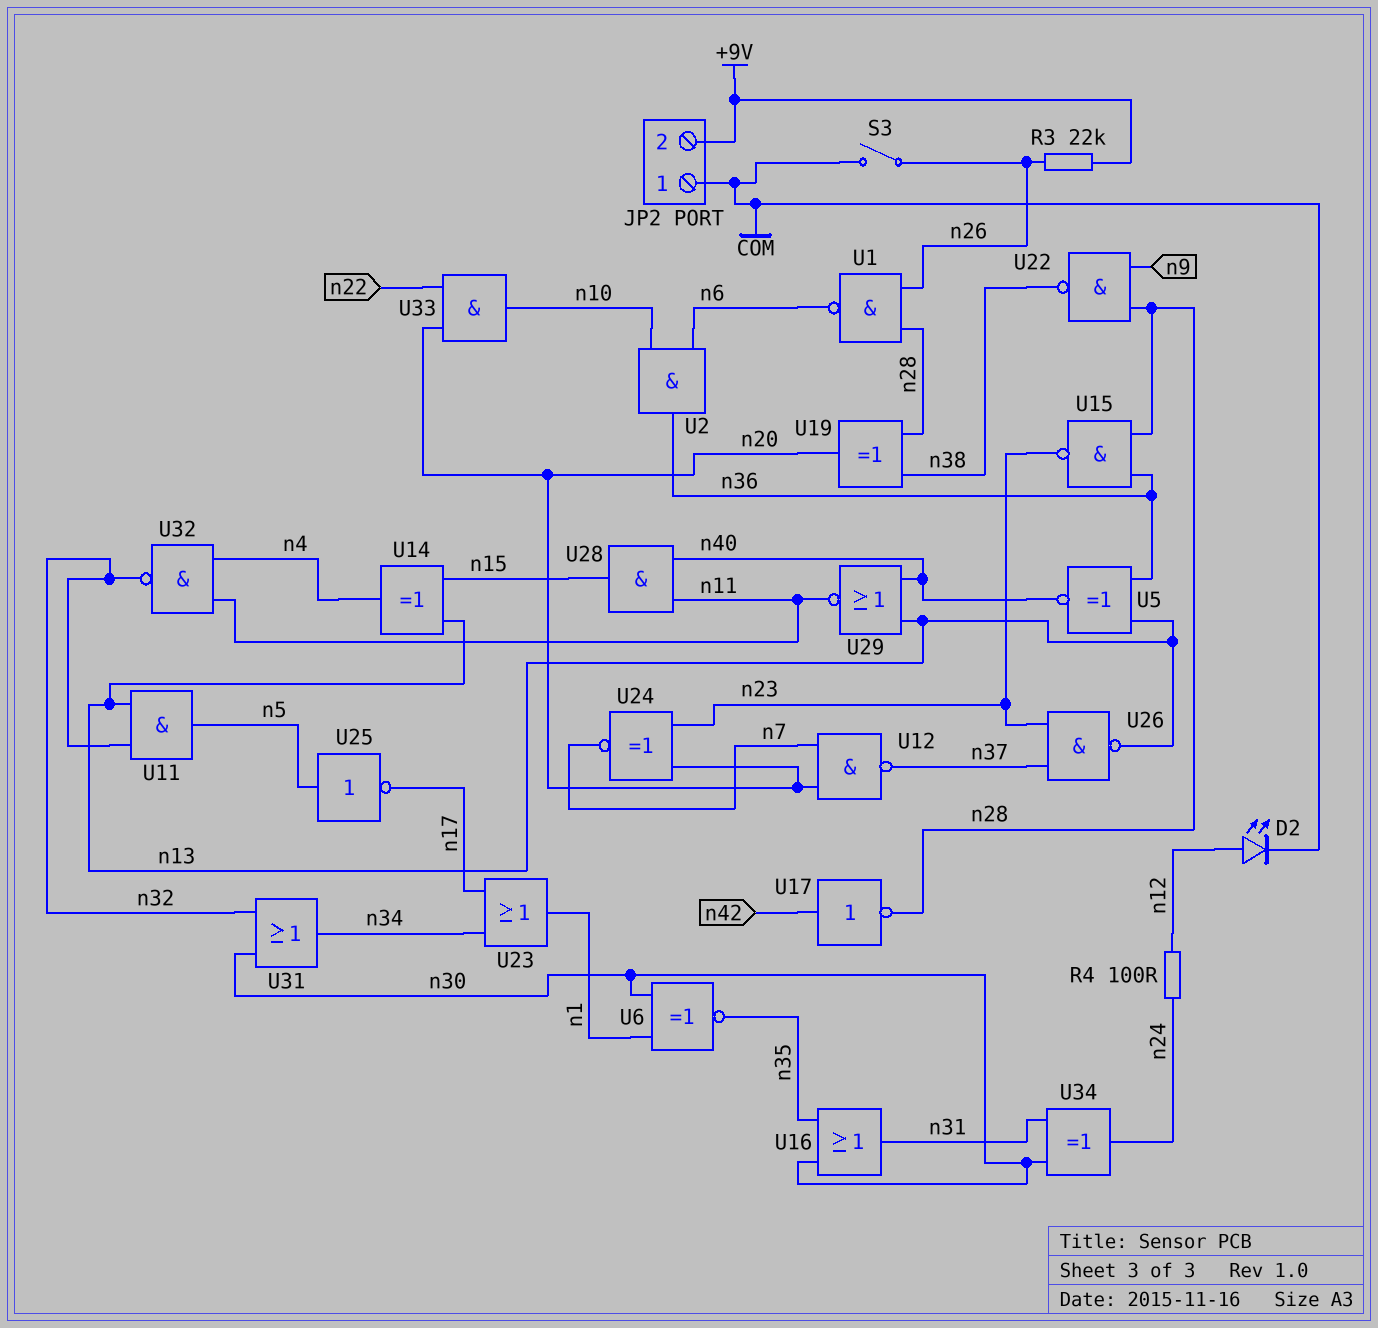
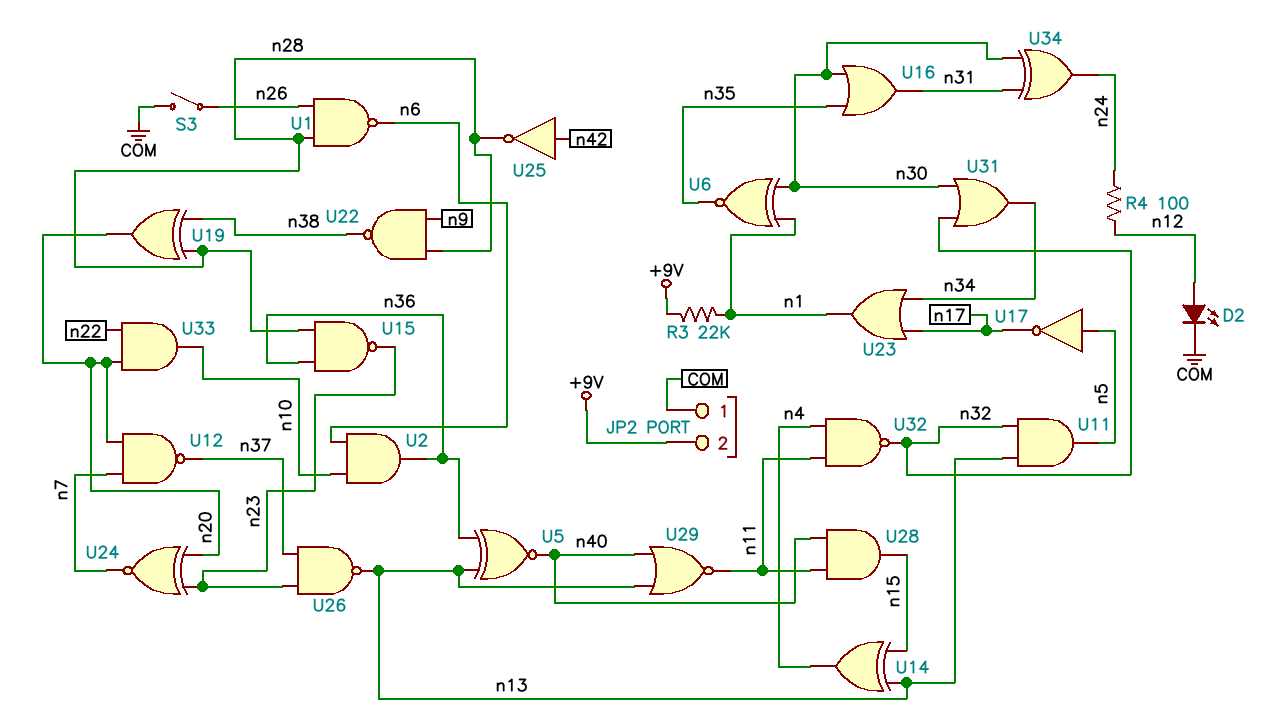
R3: 22k (+9V, n26) -> 22k (+9V, n1)
U17: NOT (in n42, out n28) -> NOT (in n5, out n17)
U25: NOT (in n5, out n17) -> NOT (in n42, out n28)

